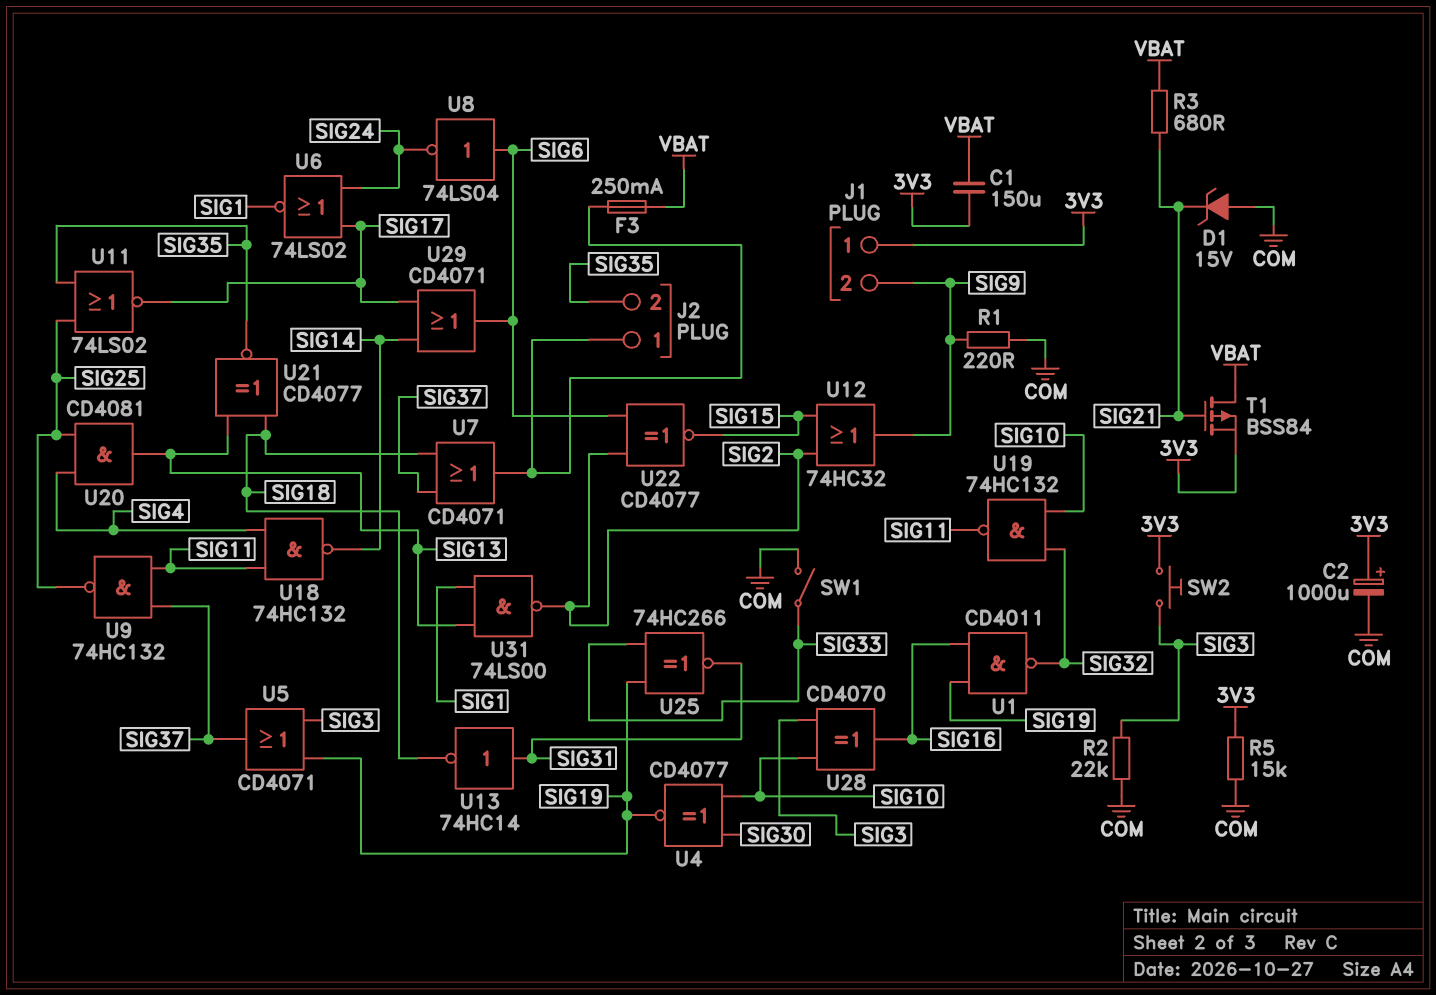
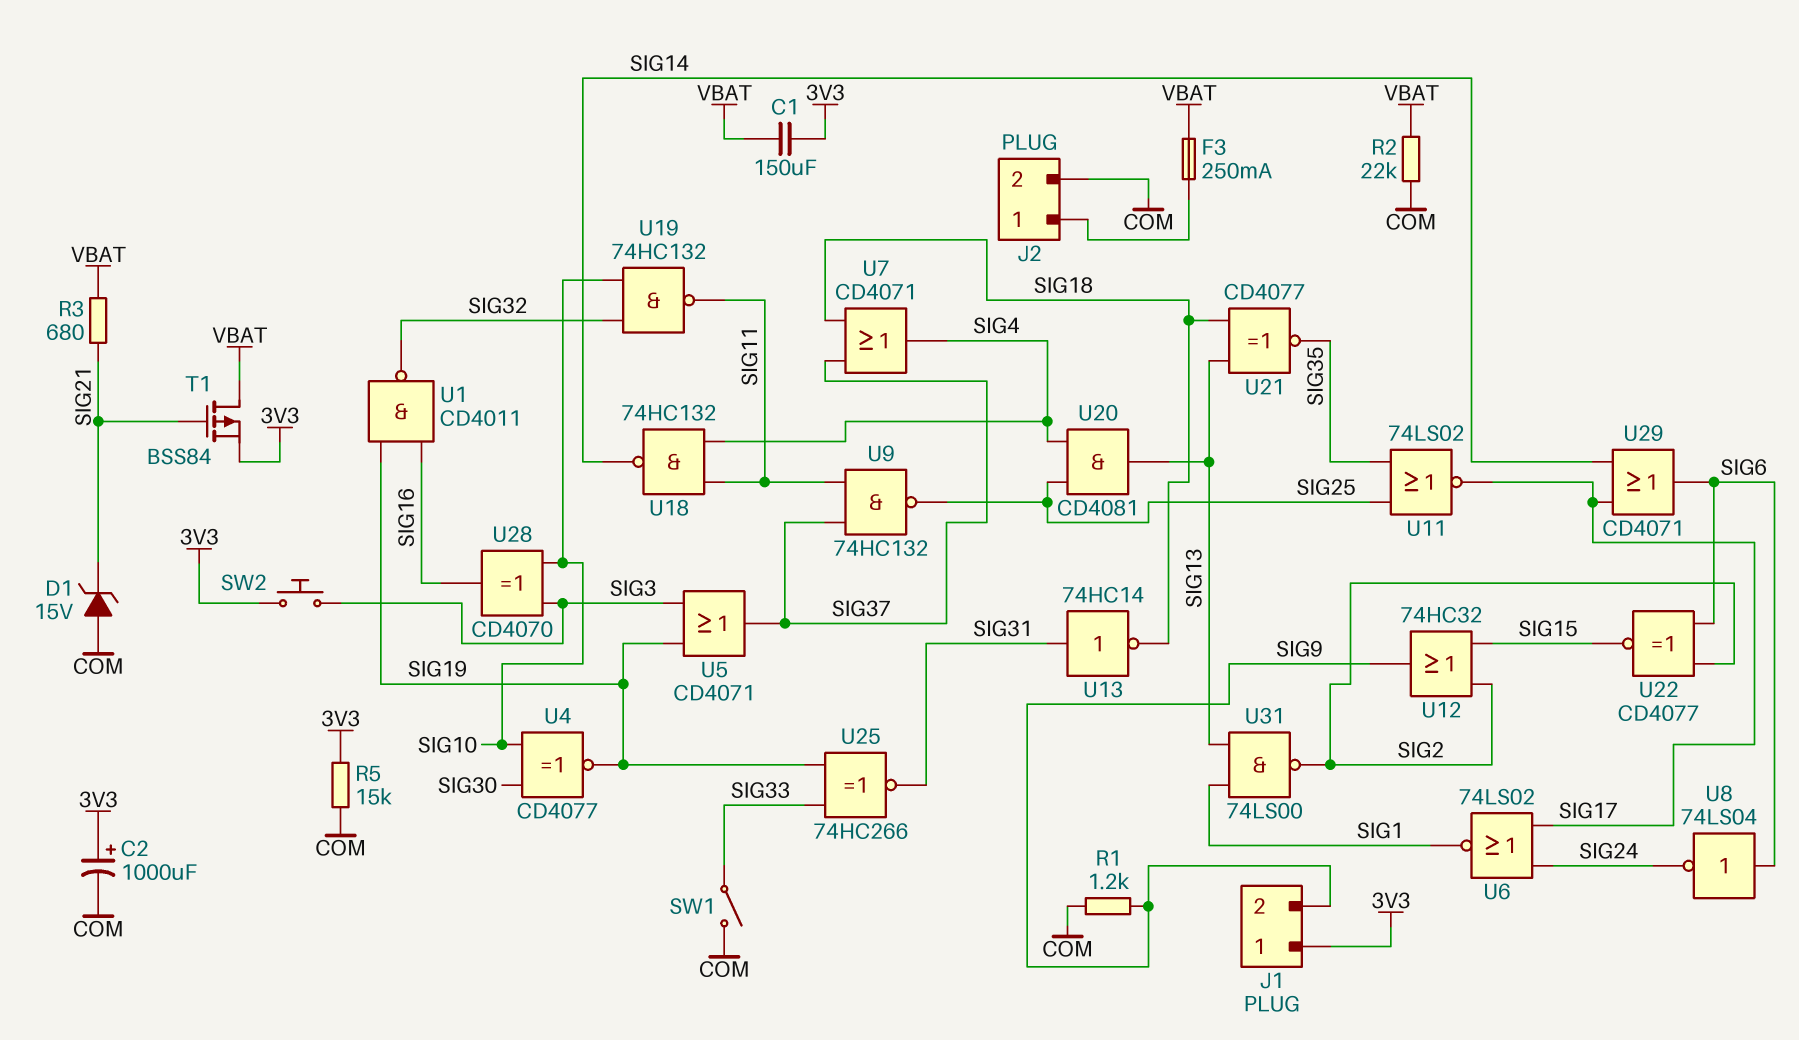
J2 pin 2: SIG35 -> COM
R1: 220 (COM, SIG9) -> 1.2k (COM, SIG9)
R2: 22k (COM, SIG3) -> 22k (COM, VBAT)
U7: OR CD4071 (in SIG18, in SIG37, out J2/1) -> OR CD4071 (in SIG18, in SIG37, out SIG4)

